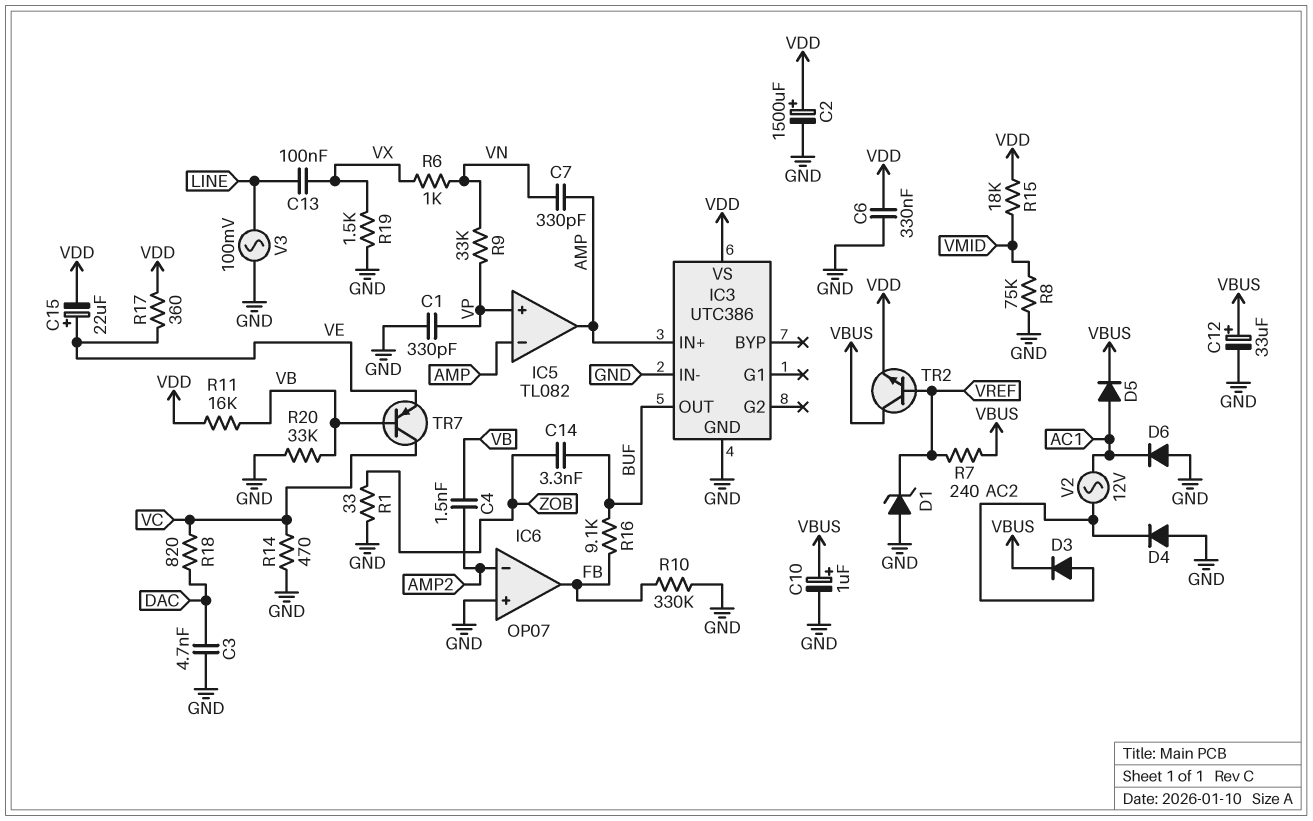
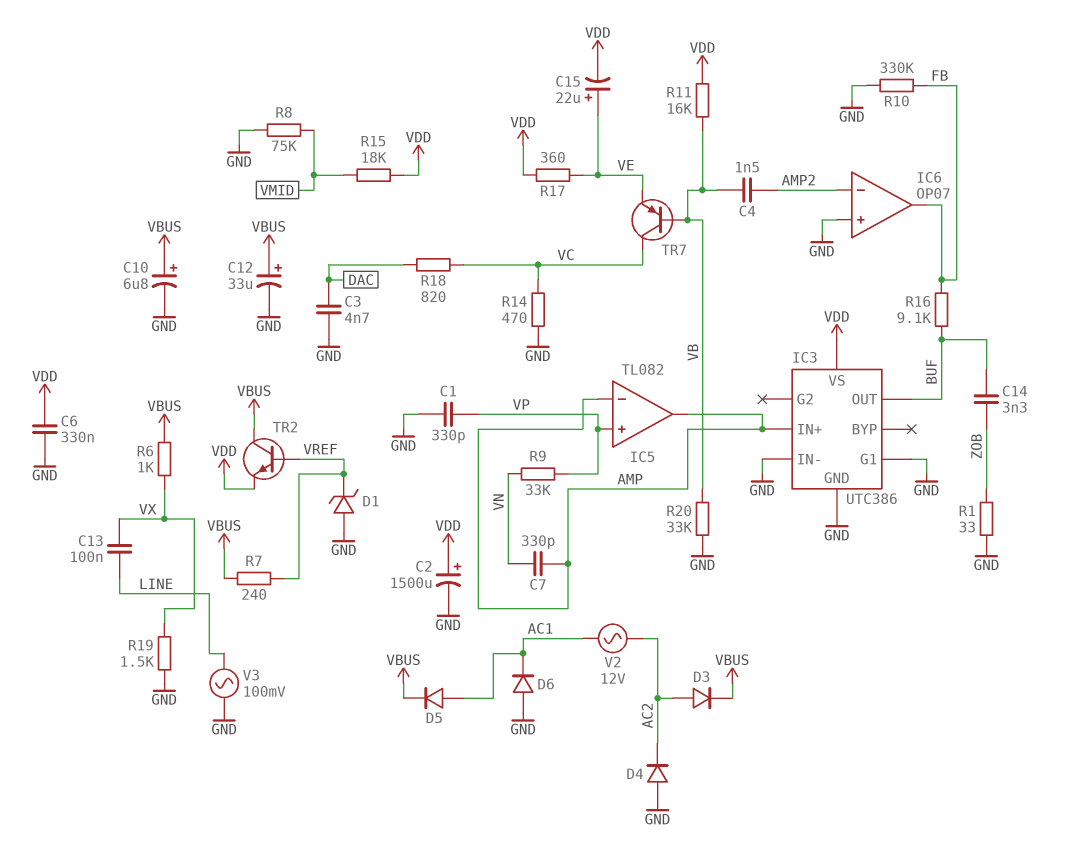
C10: 1uF (plus VBUS, minus GND) -> 6.8uF (plus VBUS, minus GND)
IC3 pin G1: none -> GND
R6: 1k (VN, VX) -> 1k (VBUS, VX)

